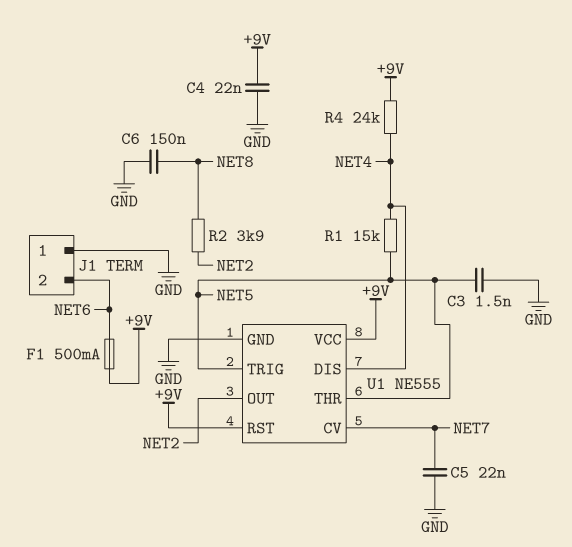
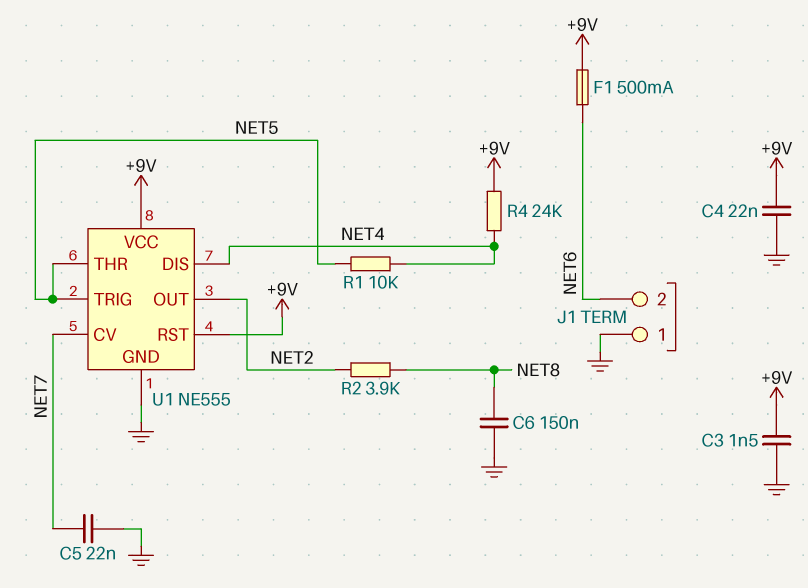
C3: 1.5nF (GND, NET5) -> 1.5nF (+9V, GND)
R1: 15k (NET4, NET5) -> 10k (NET4, NET5)

